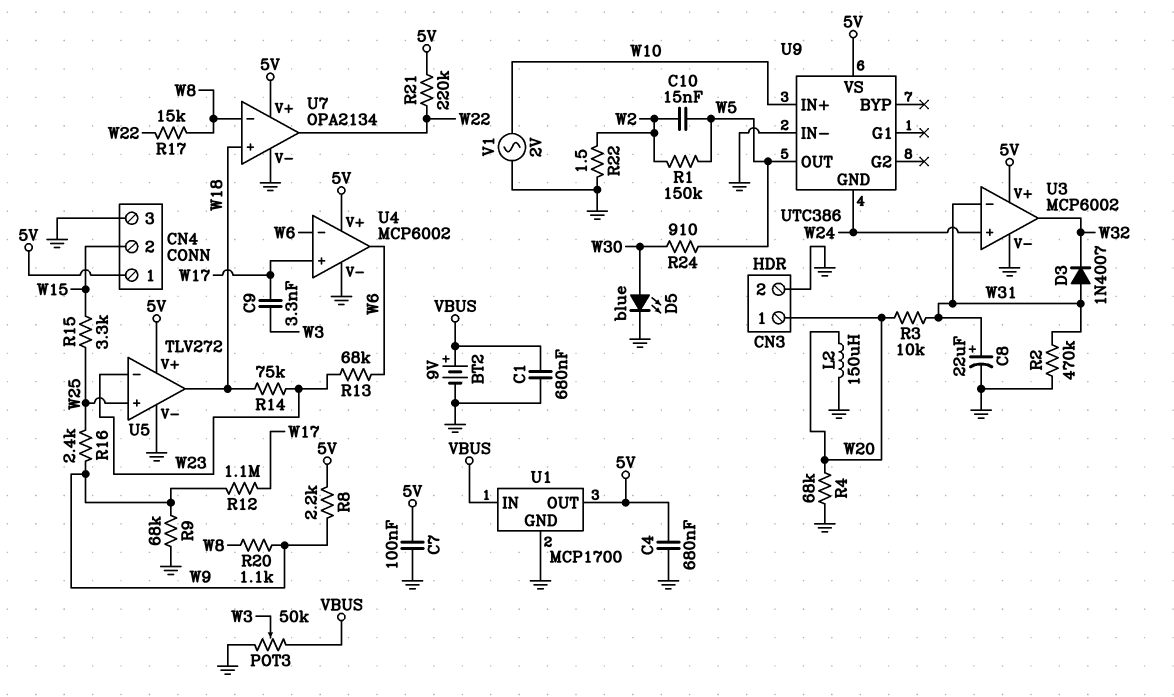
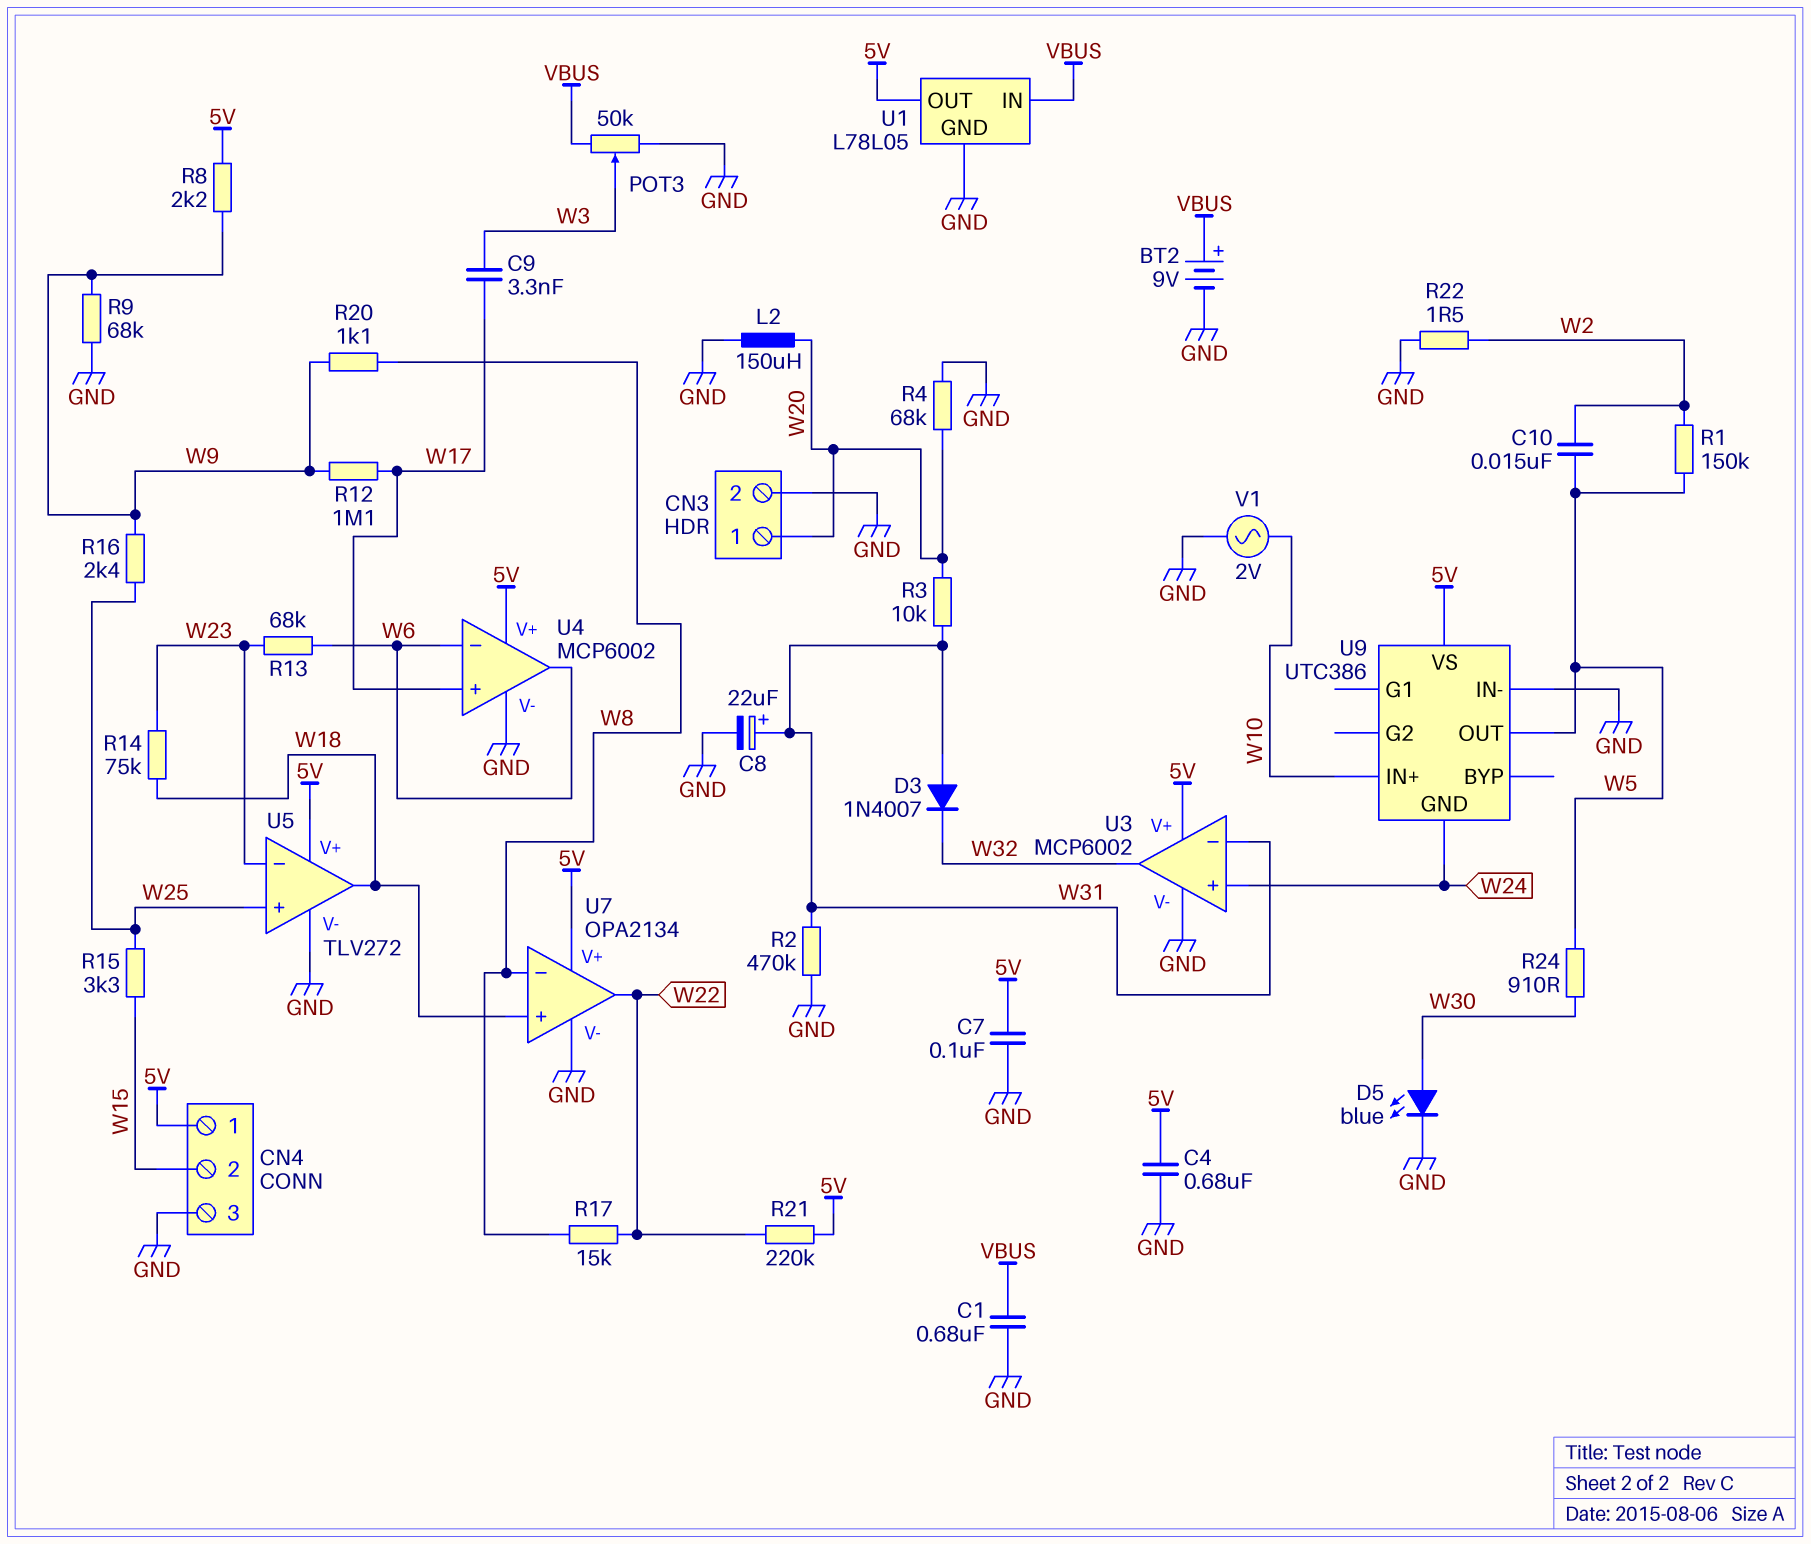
U1: MCP1700 -> L78L05

